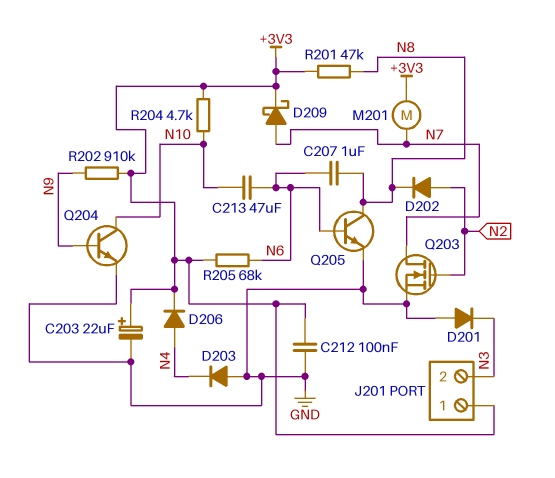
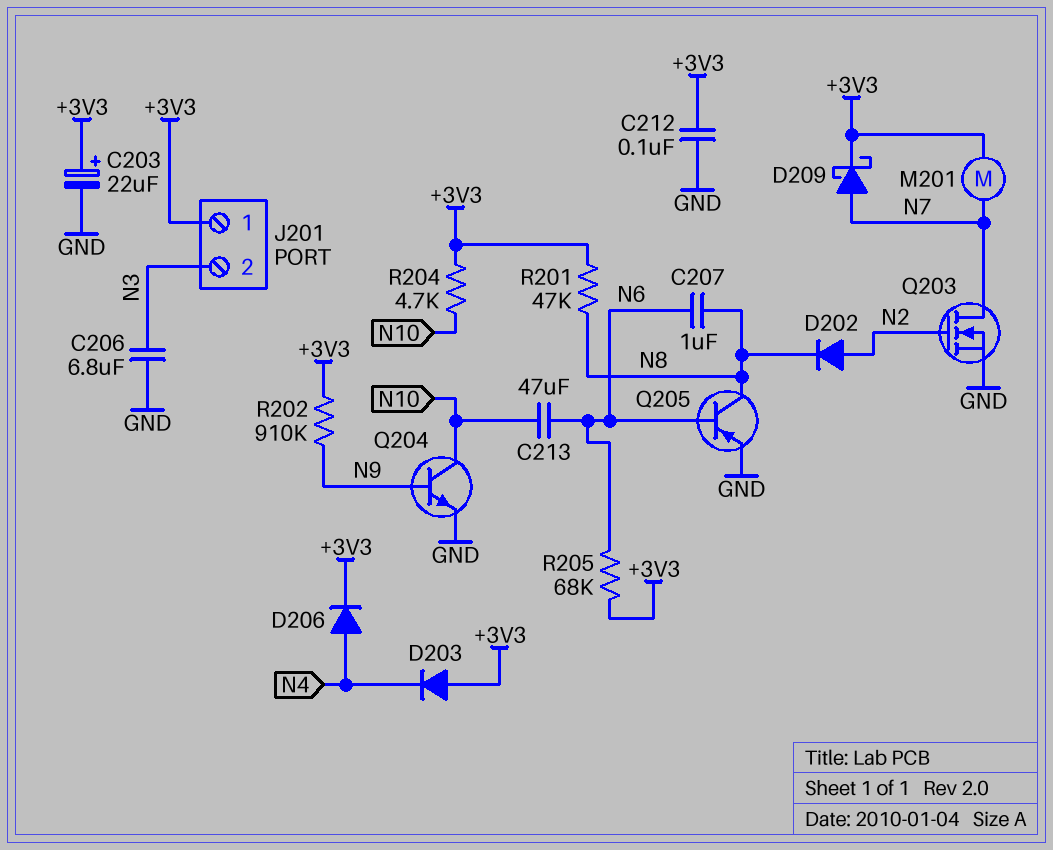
C206: none -> 6.8uF (GND, N3)
D201: diode (A GND, K N3) -> none
D203: diode (A GND, K N4) -> diode (A +3V3, K N4)
Q205: NPN (B N6, C N8, E GND) -> PNP (B N6, C N8, E GND)

